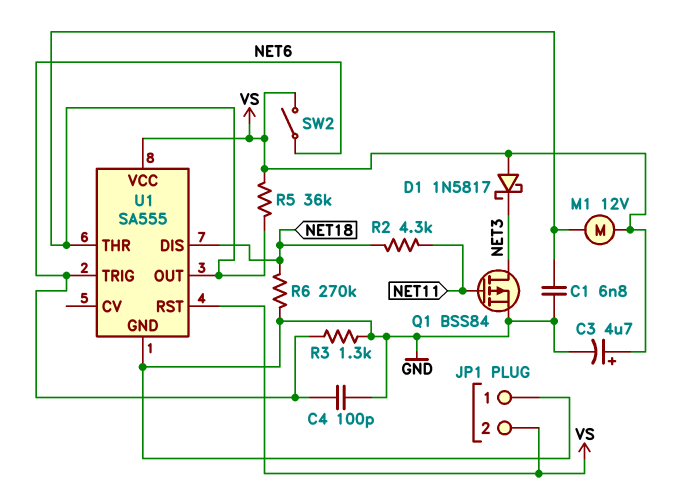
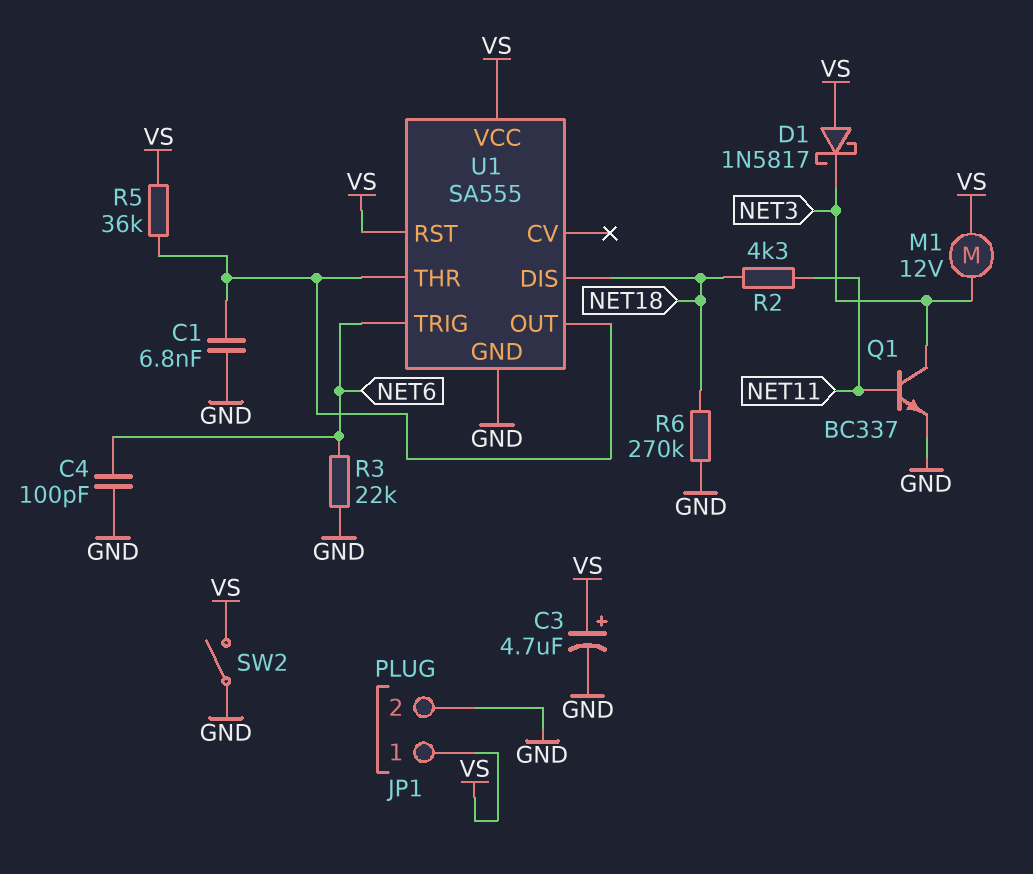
JP1 pin 1: GND -> VS
JP1 pin 2: VS -> GND
M1: motor 12V (U1/OUT, VS) -> motor 12V (NET3, VS)
Q1: PMOS BSS84 (G NET11, D NET3, S GND) -> NPN BC337 (B NET11, C NET3, E GND)
R3: 1.3k (GND, NET6) -> 22k (GND, NET6)
SW2: switch (NET6, VS) -> switch (GND, VS)

